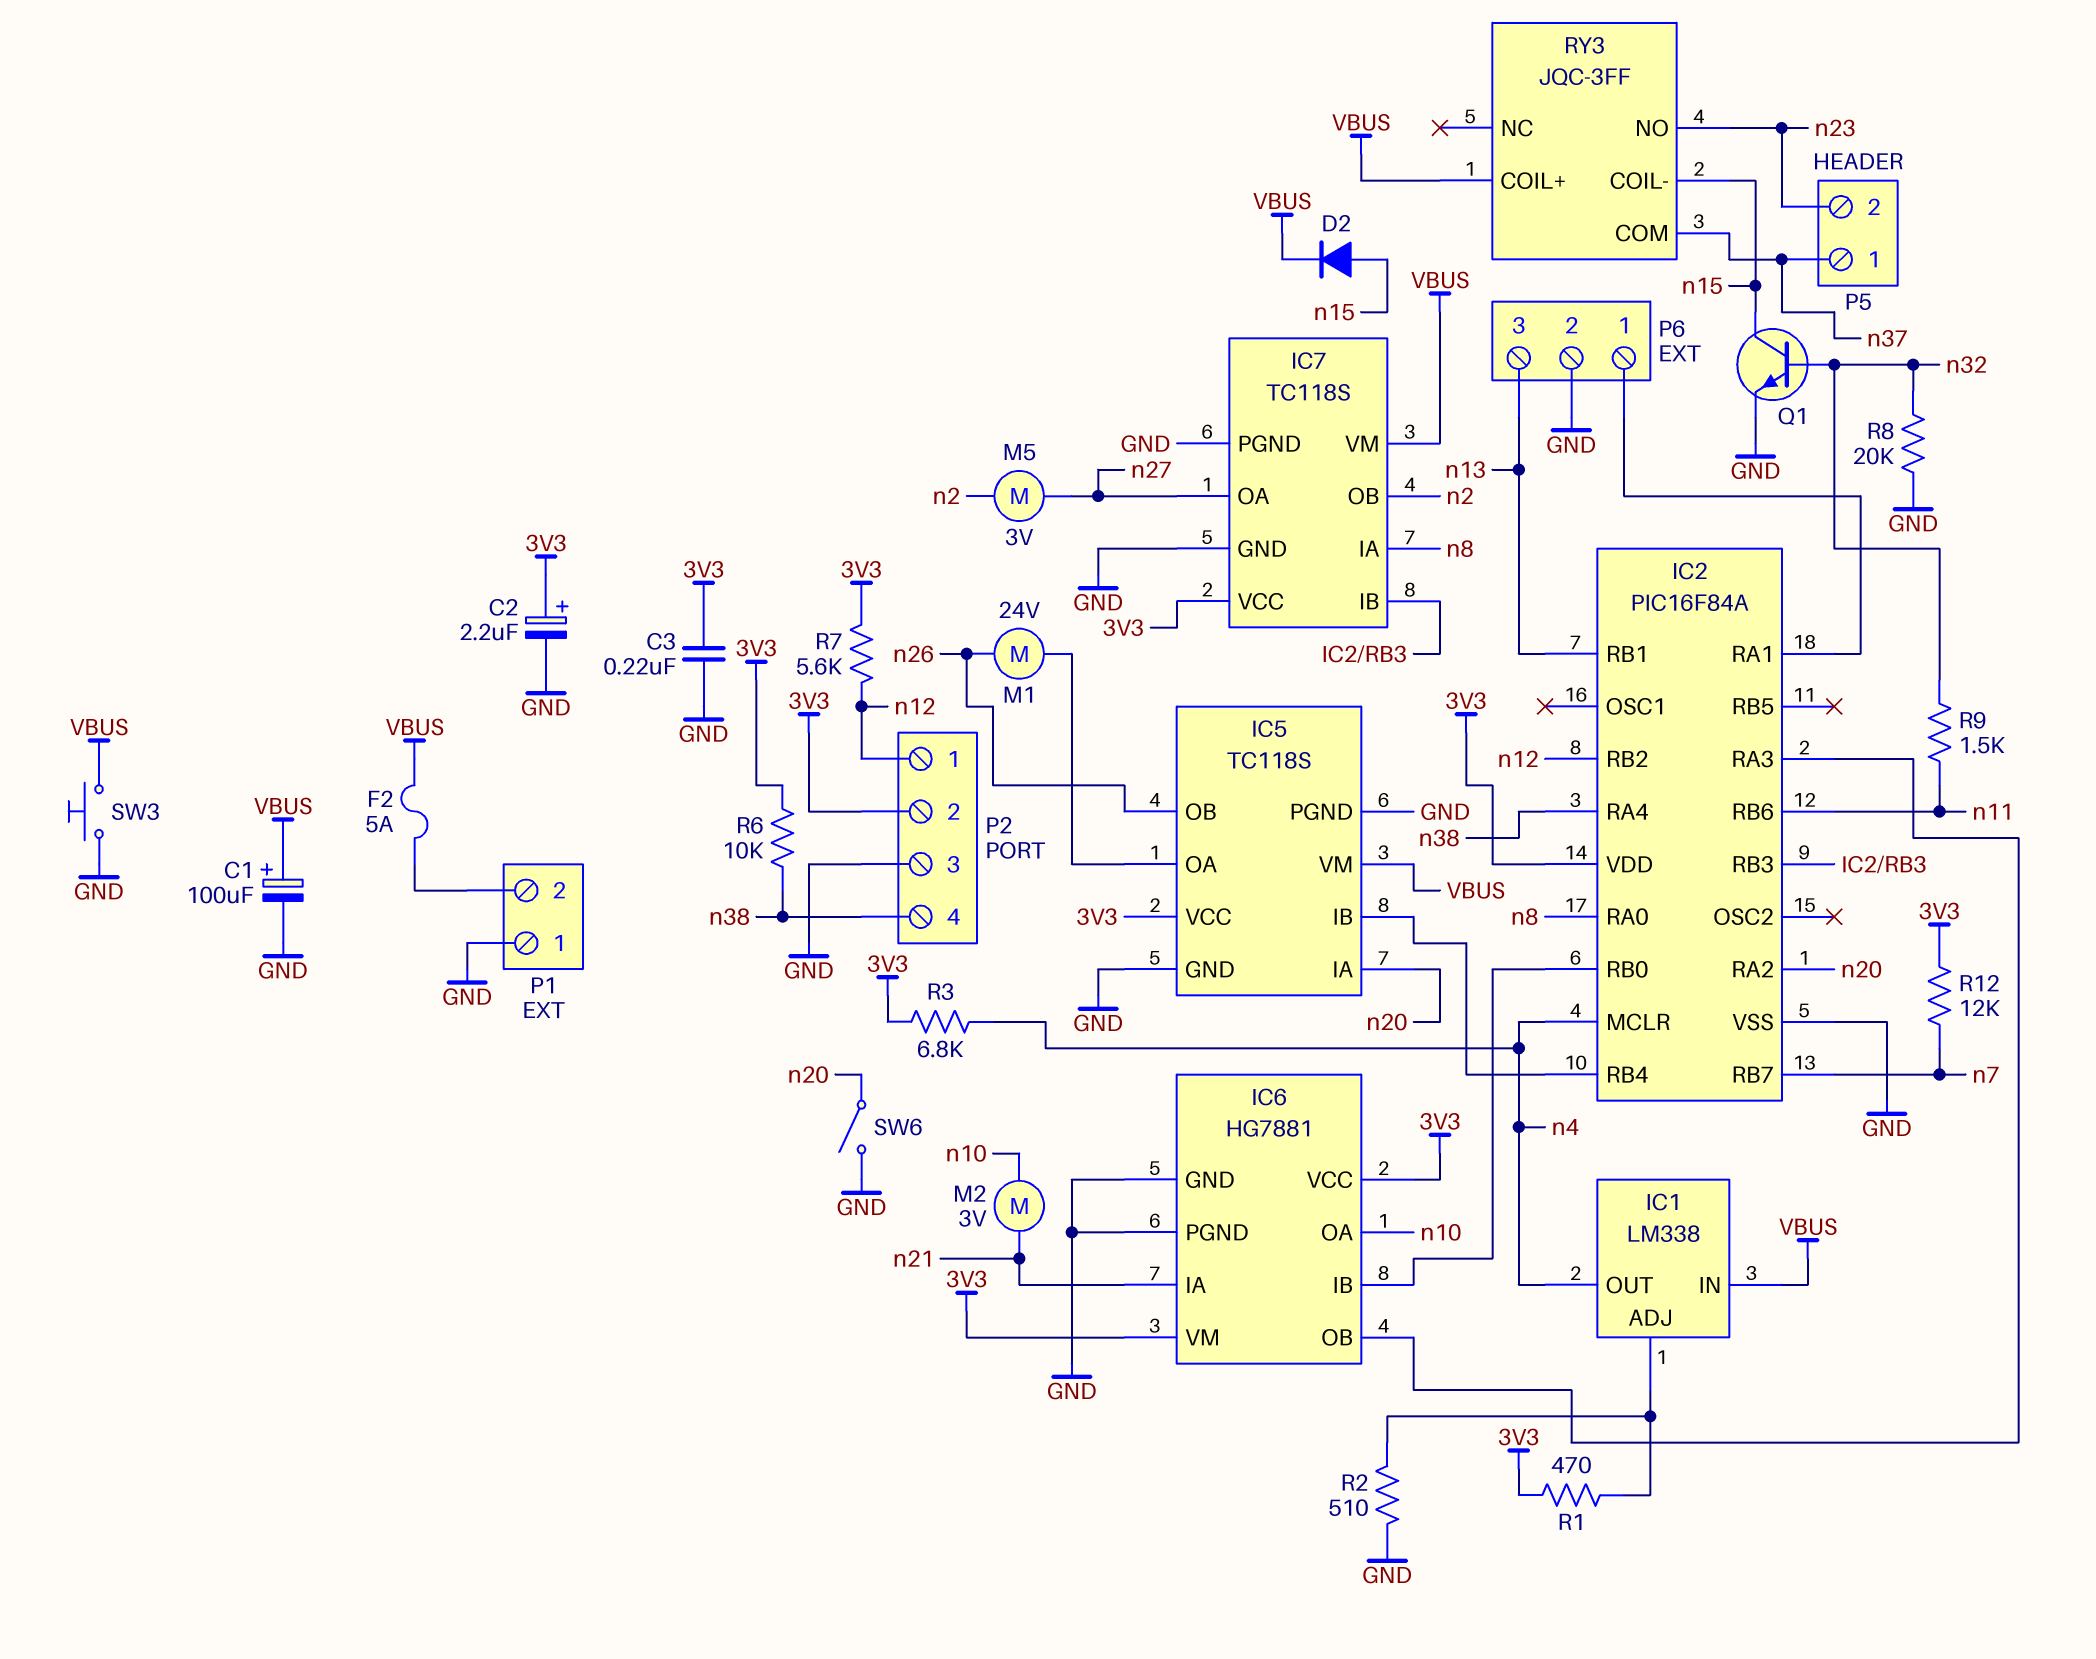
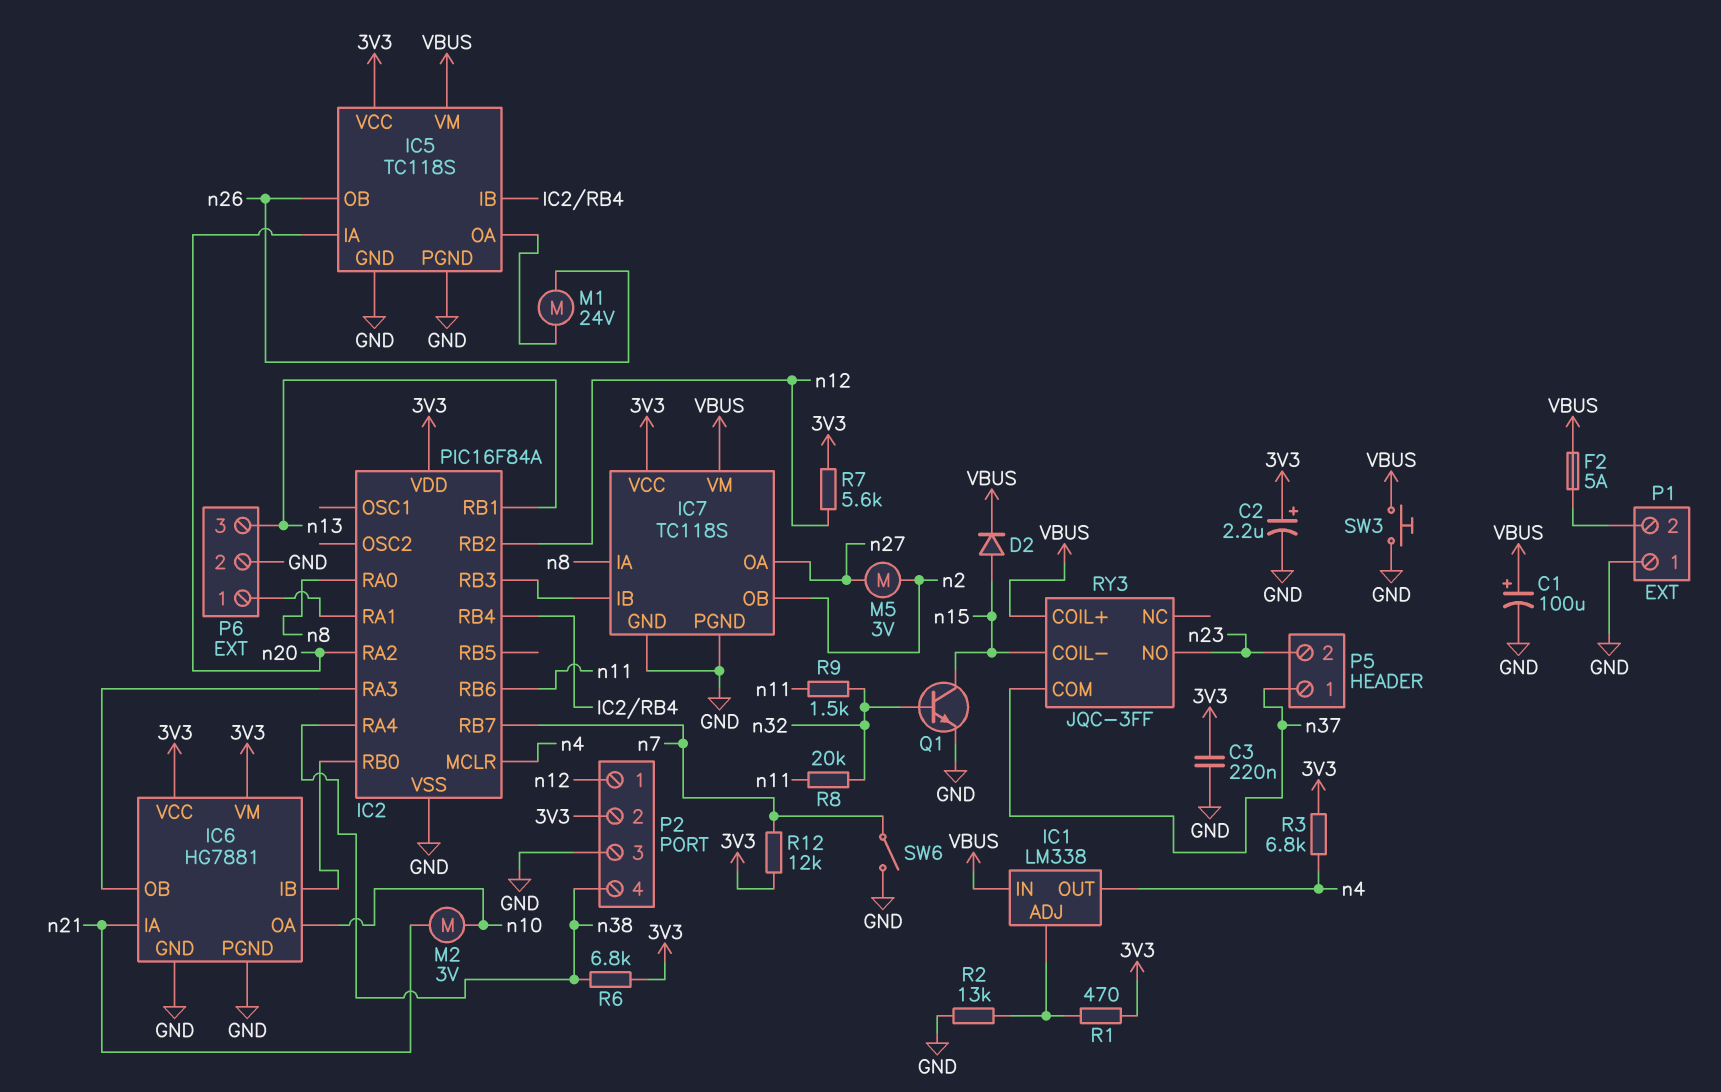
R2: 510 (GND, IC1/ADJ) -> 13k (GND, IC1/ADJ)
R6: 10k (3V3, n38) -> 6.8k (3V3, n38)
R8: 20k (GND, n32) -> 20k (n11, n32)
SW6: switch (GND, n20) -> switch (GND, n7)

